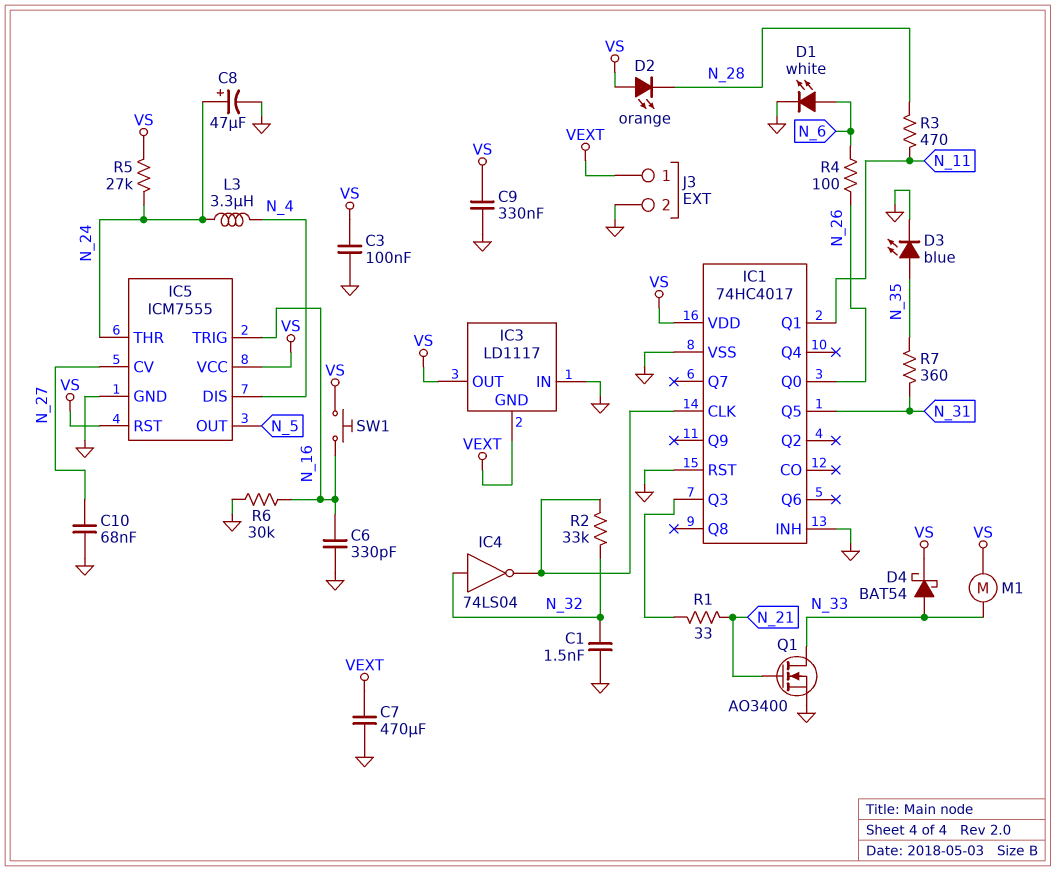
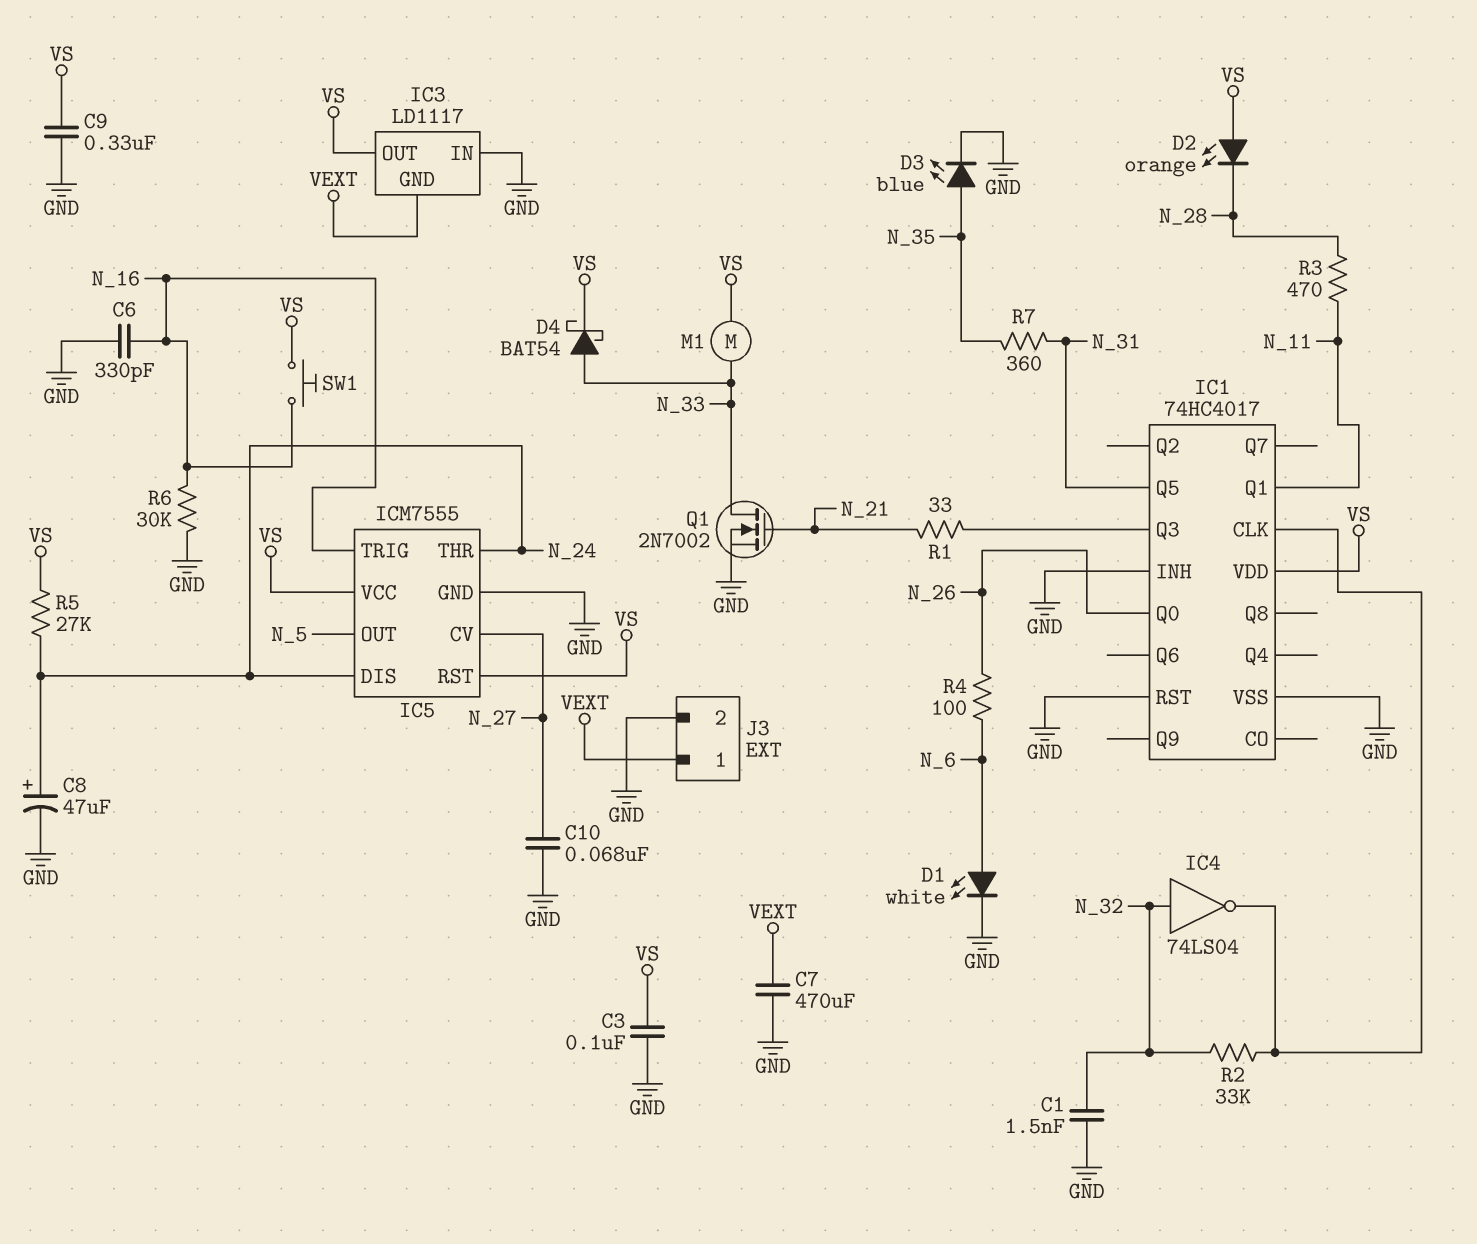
IC5 pin DIS: N_4 -> N_24
L3: 3.3uH (N_4, N_24) -> none
Q1: NMOS AO3400 (G N_21, D N_33, S GND) -> NMOS 2N7002 (G N_21, D N_33, S GND)

